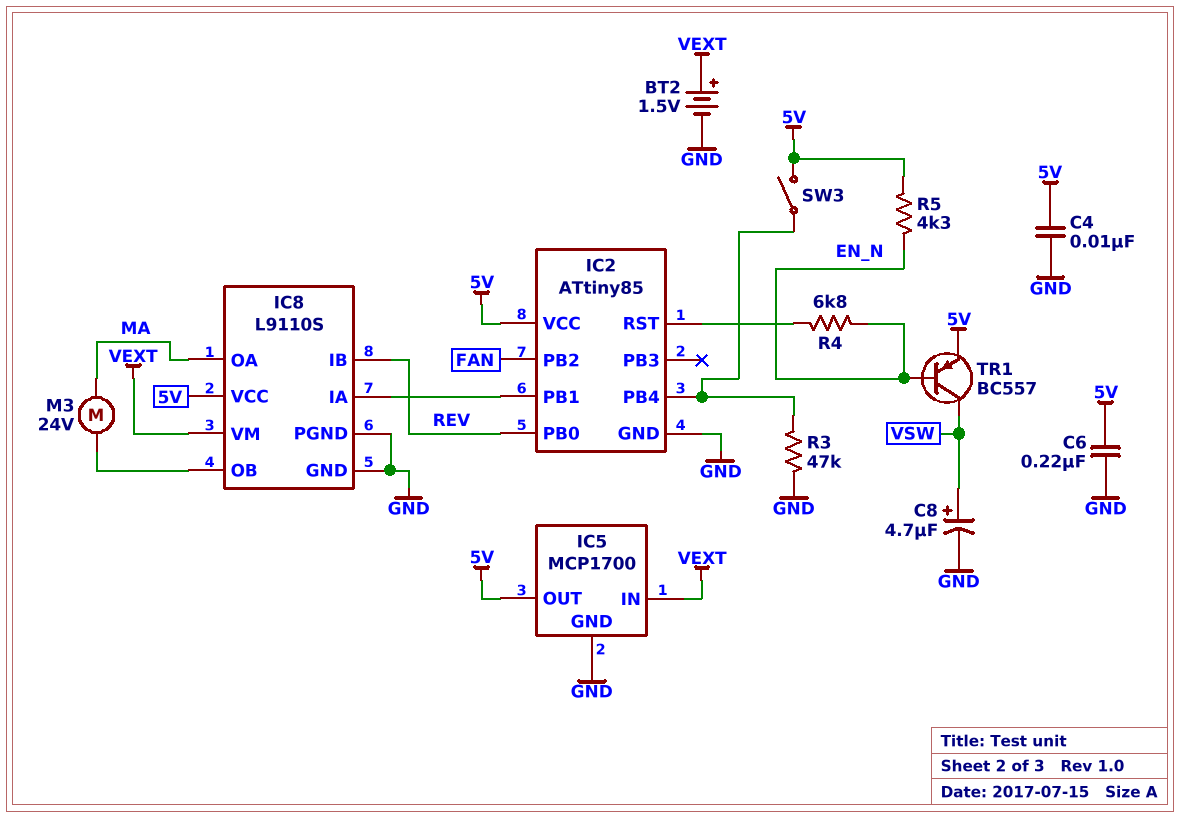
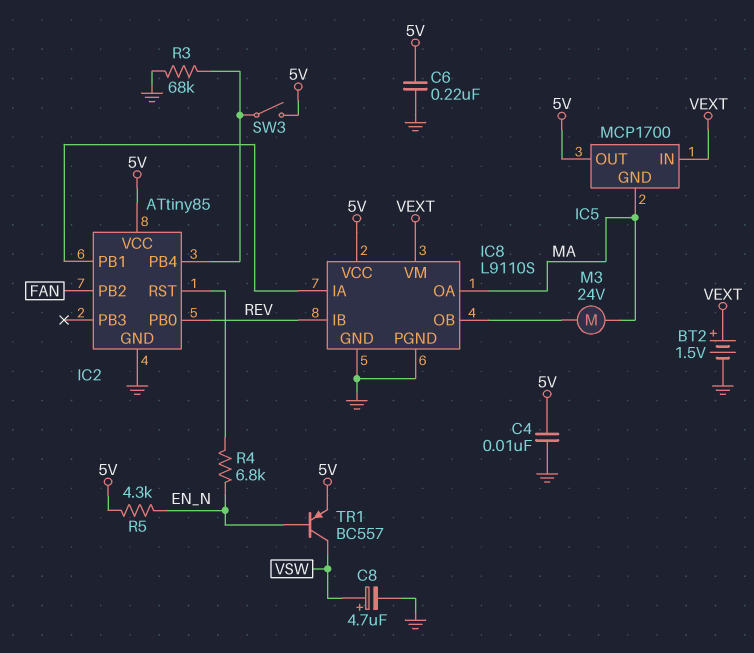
IC5 pin GND: GND -> MA
R3: 47k (GND, IC2/PB4) -> 68k (GND, IC2/PB4)

